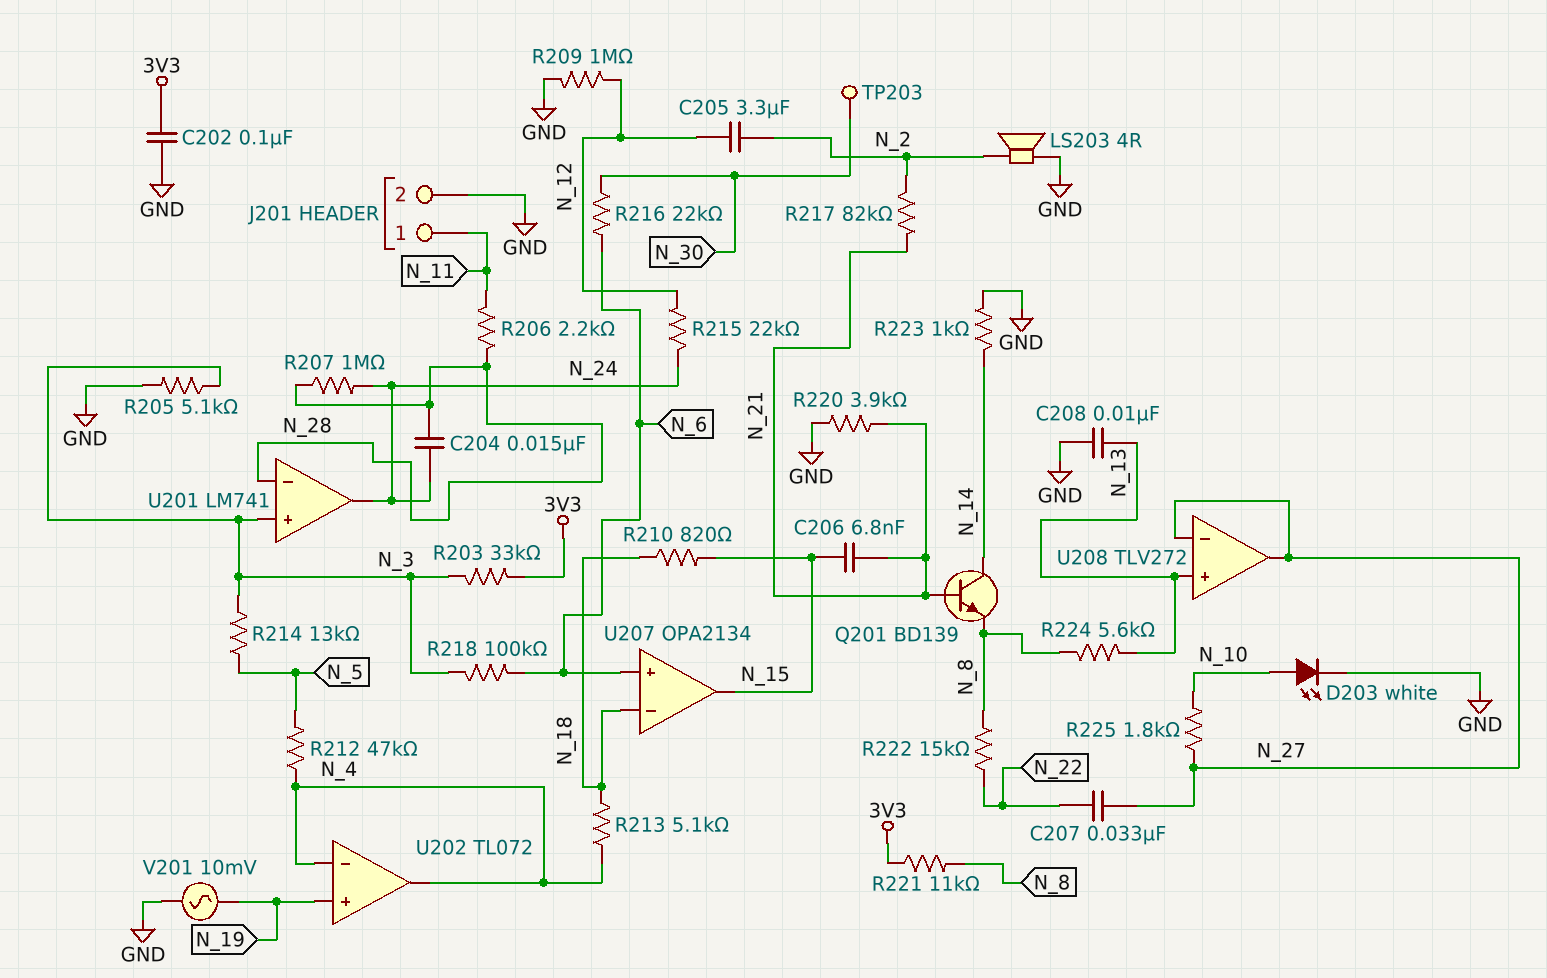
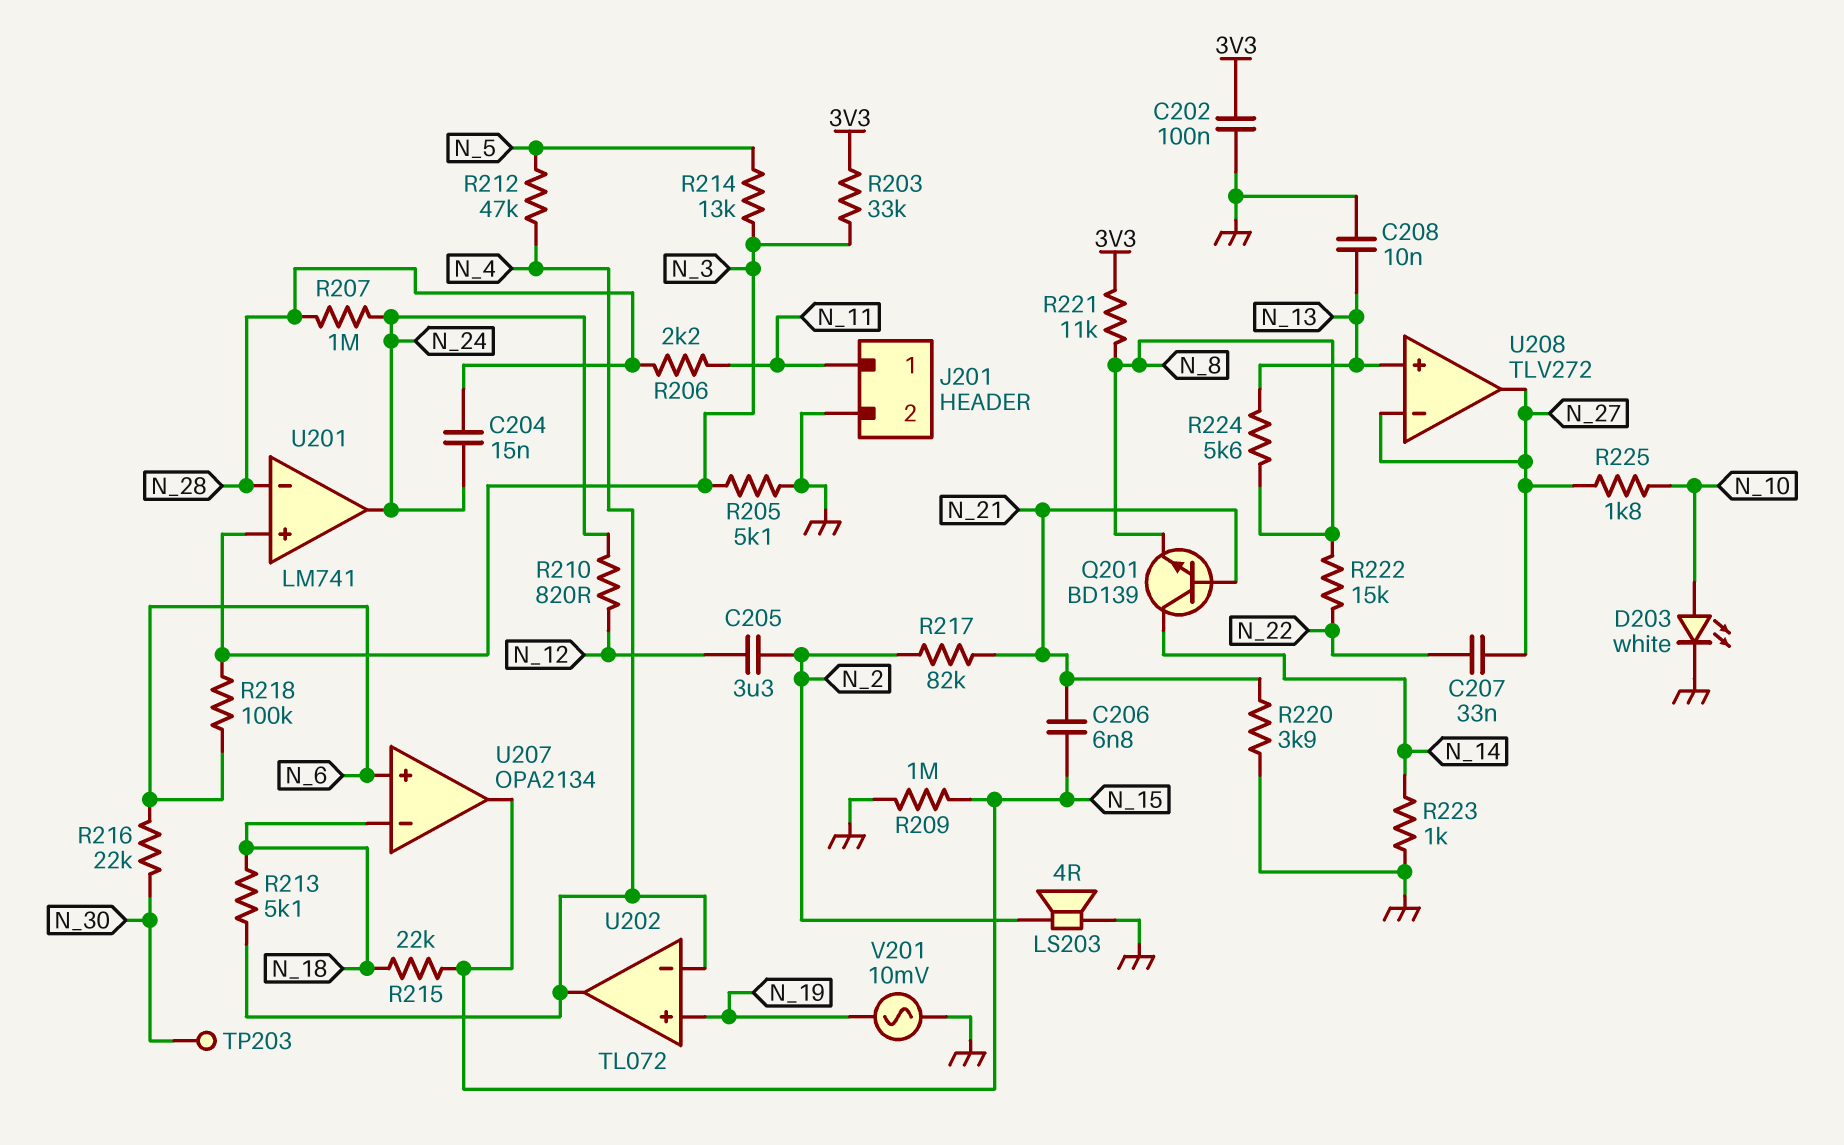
R209: 1M (GND, N_12) -> 1M (GND, N_15)
R210: 820 (N_15, N_18) -> 820 (N_12, N_24)
R215: 22k (N_12, N_24) -> 22k (N_15, N_18)

